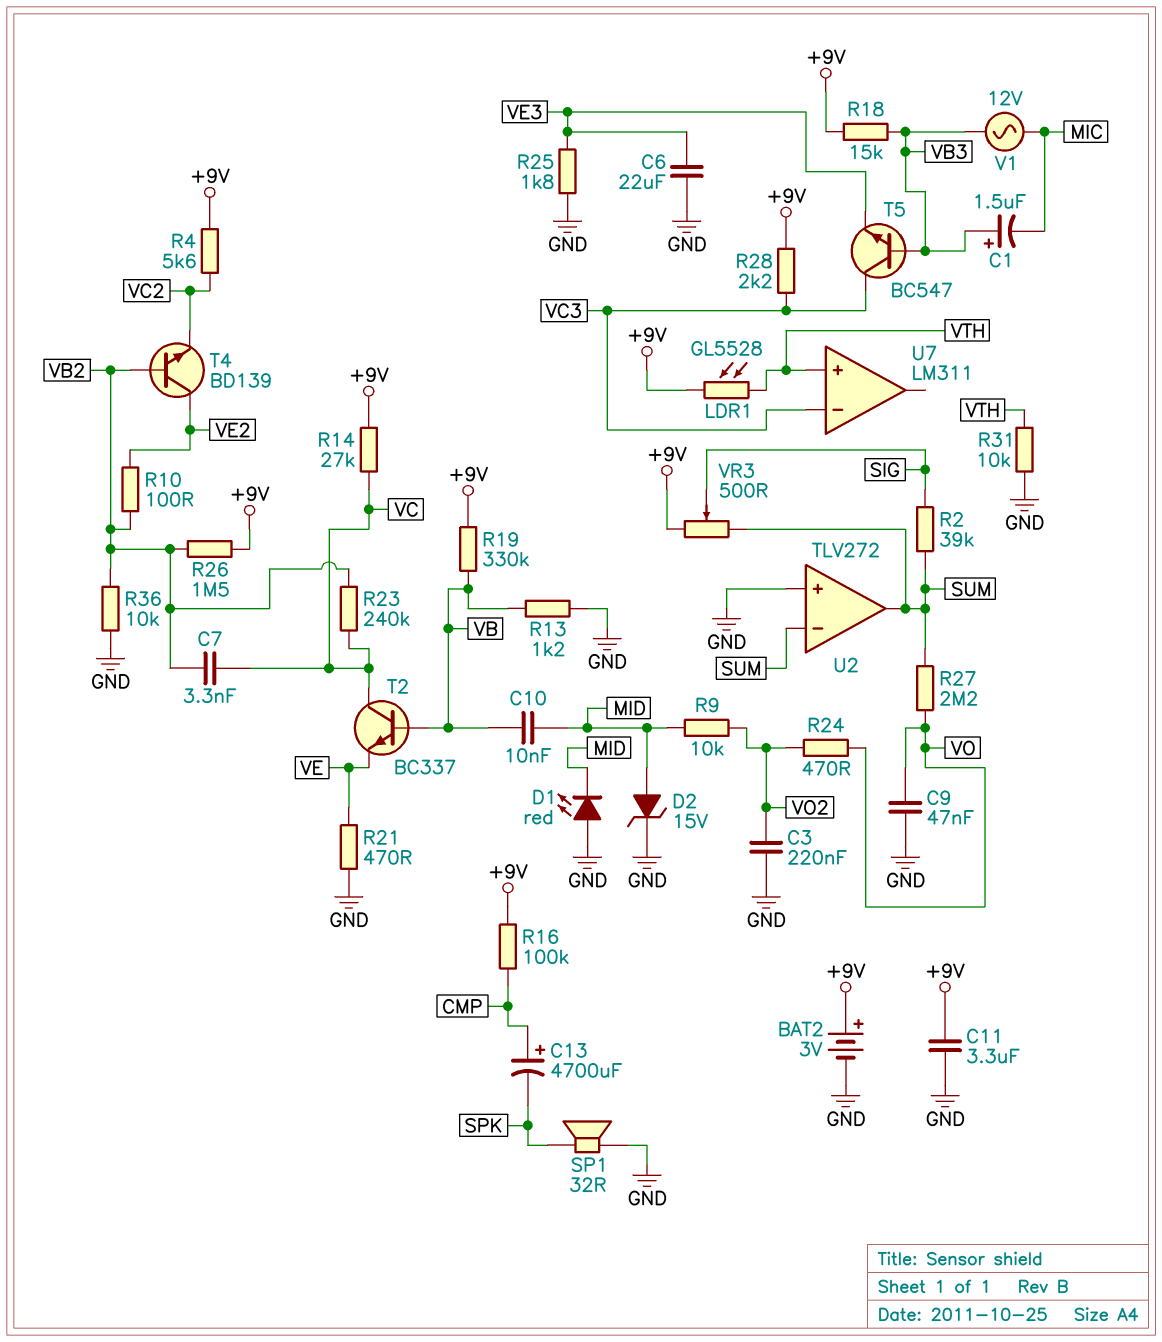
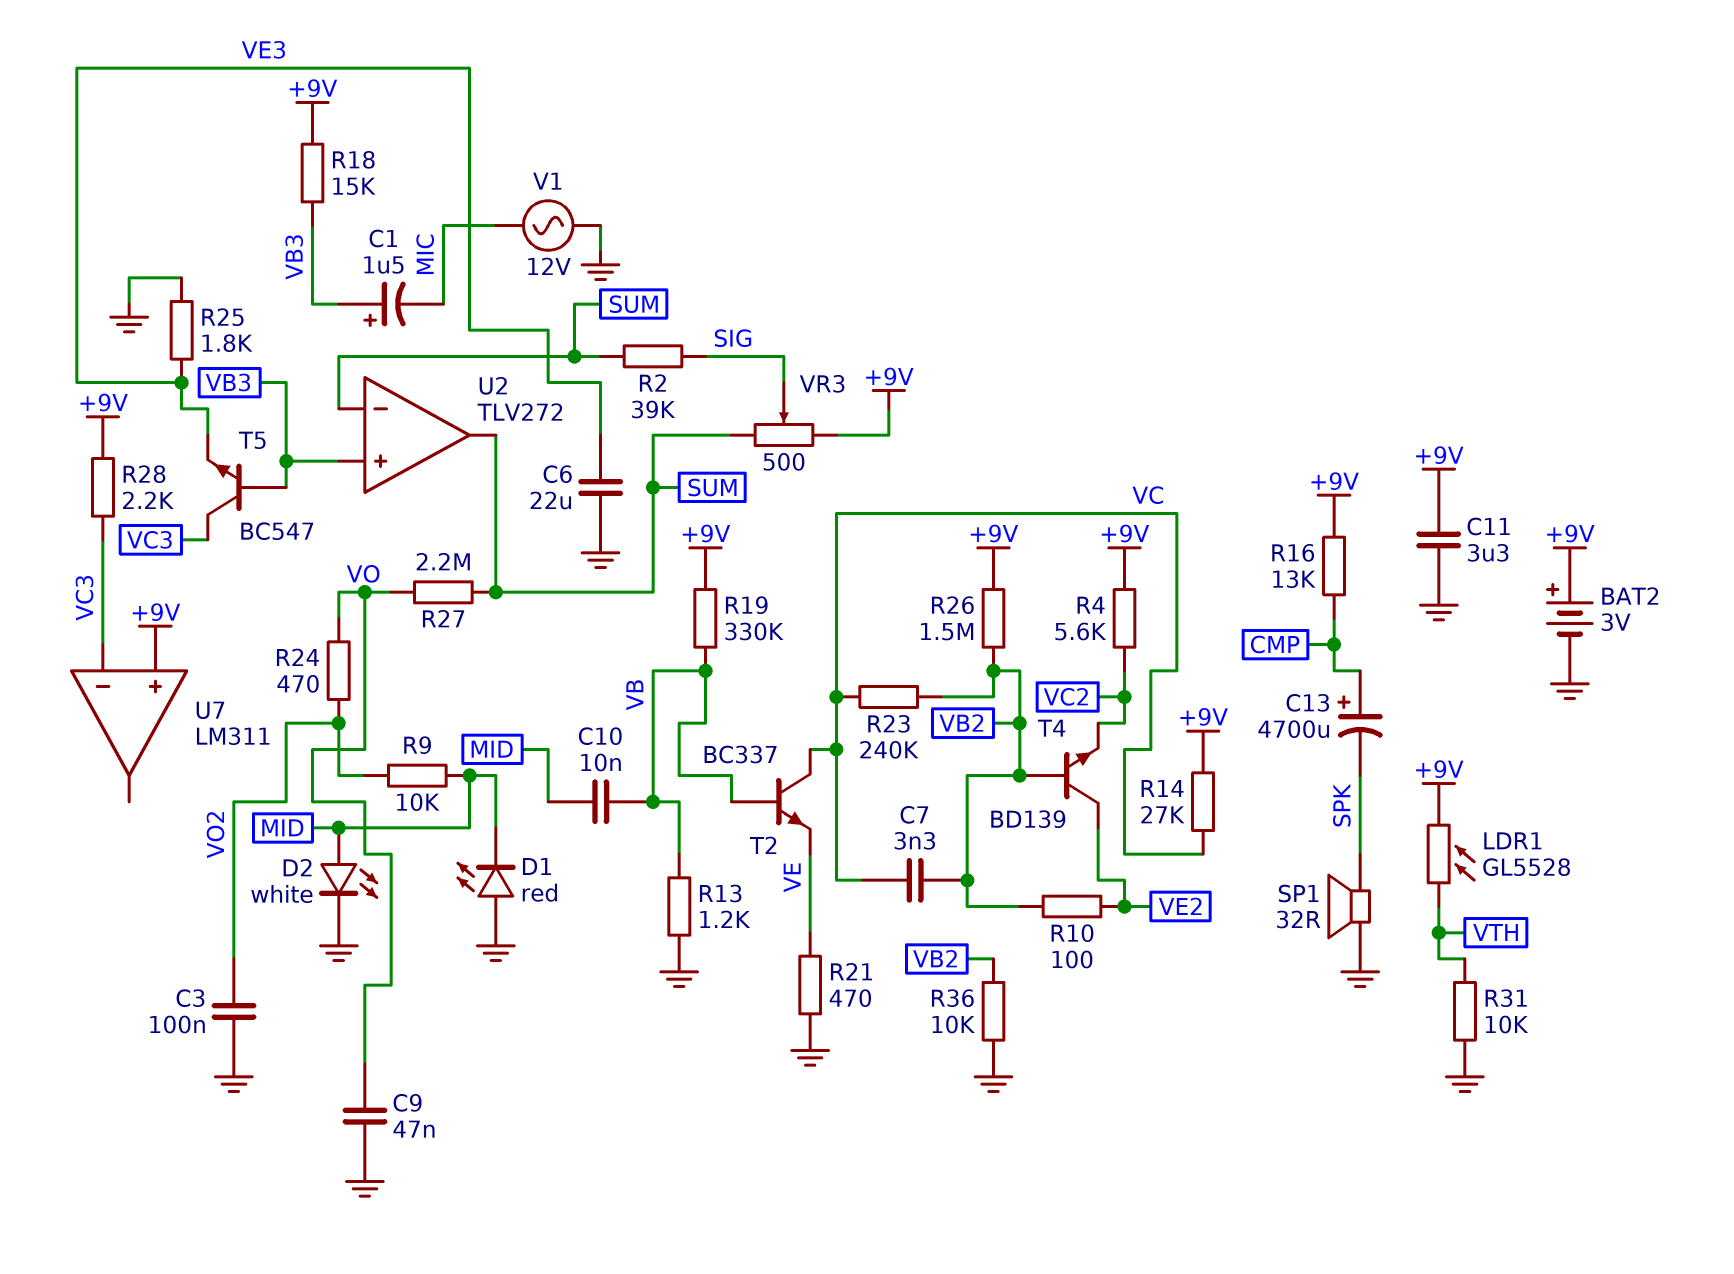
C3: 220nF (GND, VO2) -> 100nF (GND, VO2)
D2: zener 15V (A MID, K GND) -> LED white (A MID, K GND)
R16: 100k (+9V, CMP) -> 13k (+9V, CMP)
U2 pin in+: GND -> VB3
U7 pin in+: VTH -> +9V
V1: AC 12V (MIC, VB3) -> AC 12V (GND, MIC)

